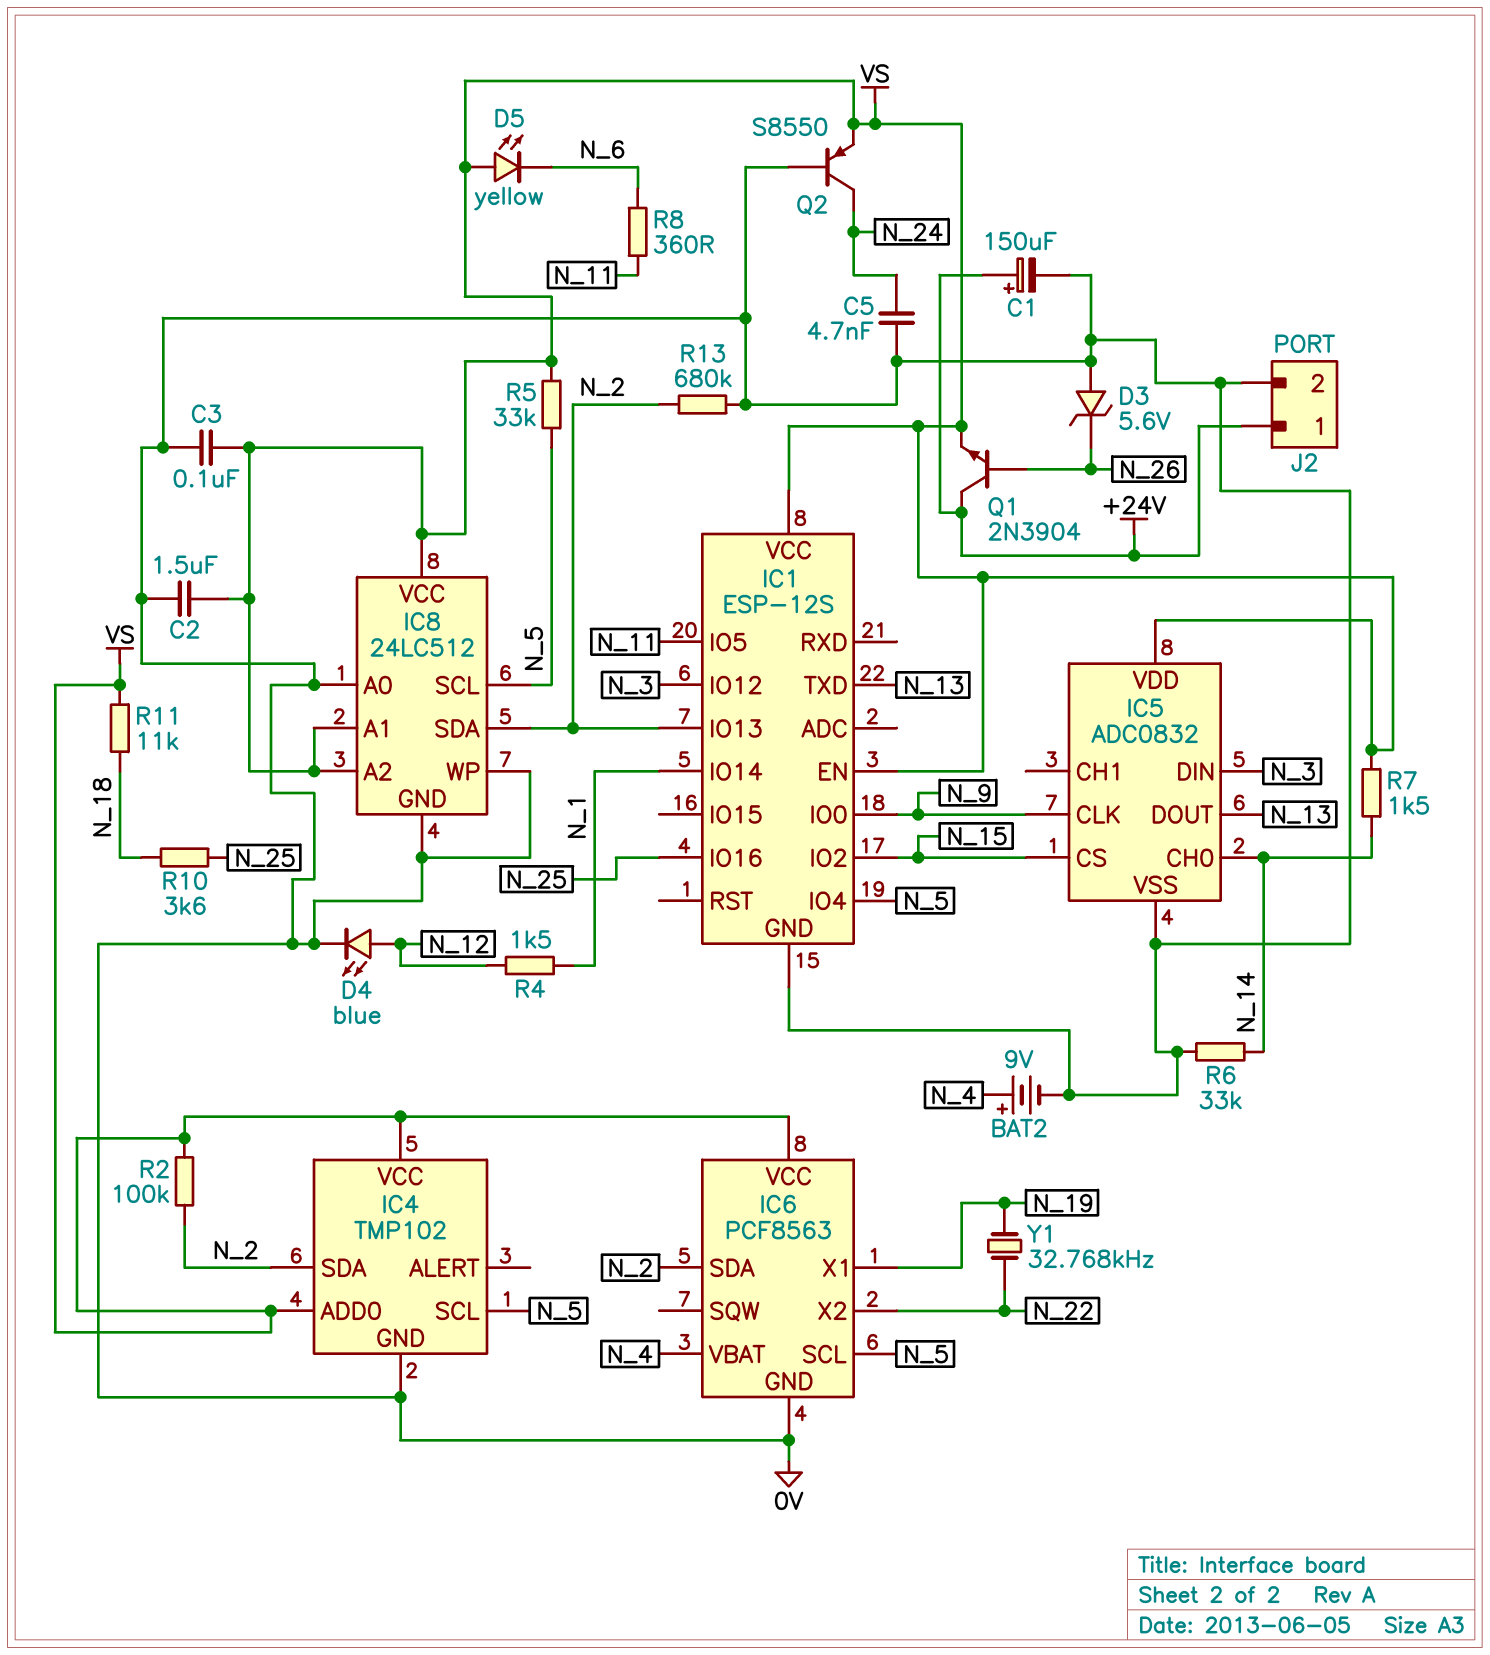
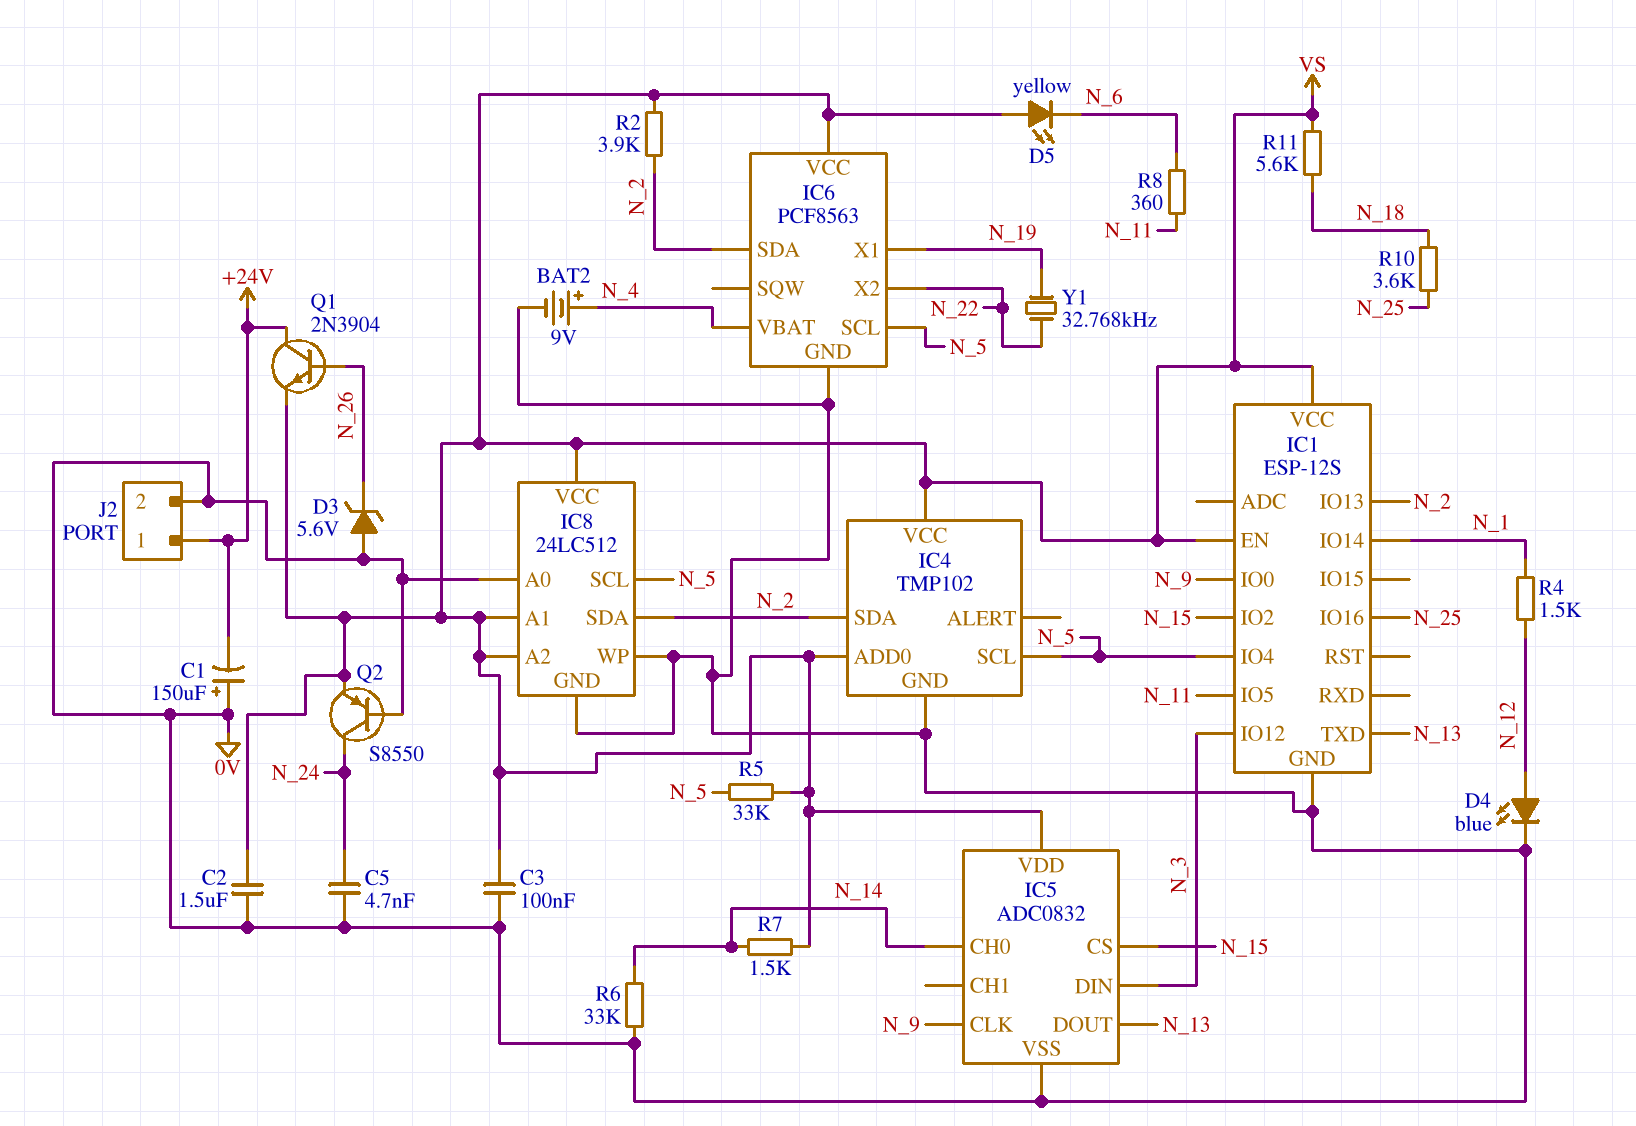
C1: 150uF (plus +24V, minus 0V) -> 150uF (plus 0V, minus +24V)
R2: 100k (N_2, VS) -> 3.9k (N_2, VS)
R11: 11k (N_18, VS) -> 5.6k (N_18, VS)
R13: 680k (0V, N_2) -> none

